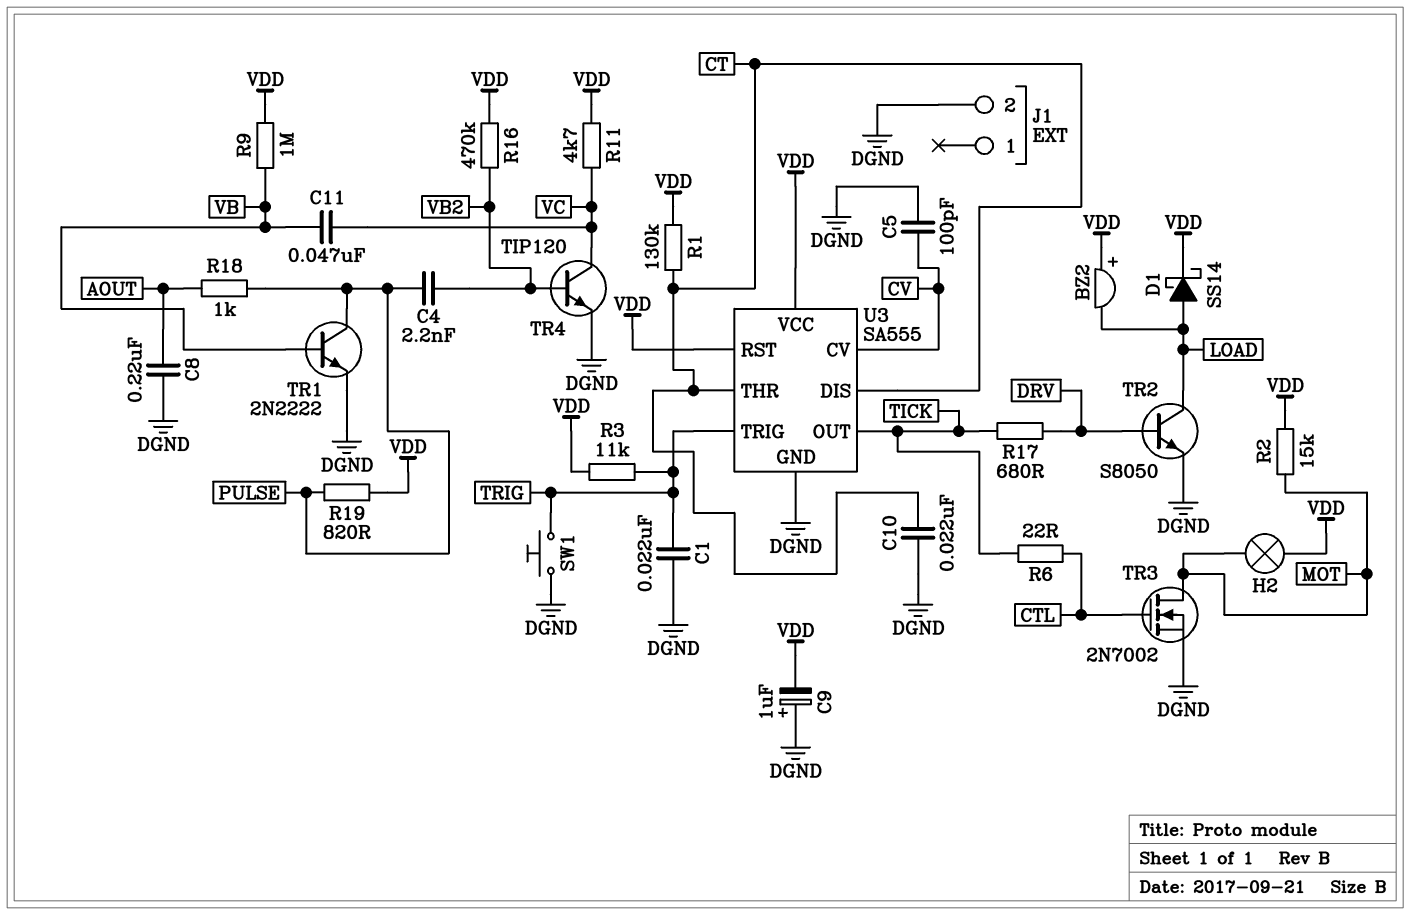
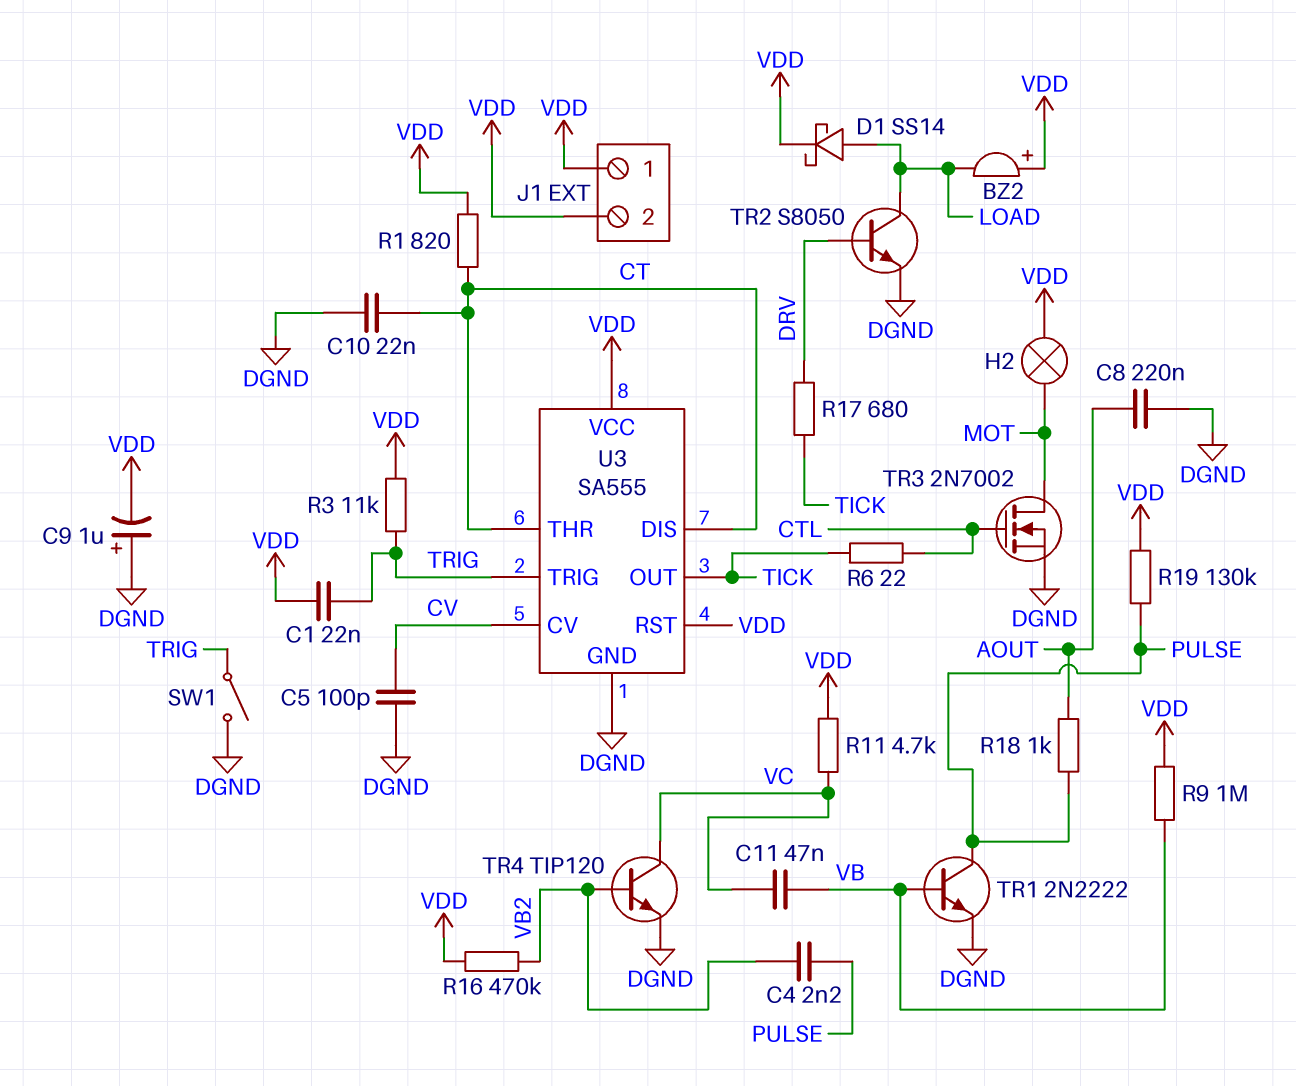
C1: 22nF (DGND, TRIG) -> 22nF (TRIG, VDD)
J1 pin 1: none -> VDD
J1 pin 2: DGND -> VDD
R1: 130k (CT, VDD) -> 820 (CT, VDD)
R2: 15k (MOT, VDD) -> none
R19: 820 (PULSE, VDD) -> 130k (PULSE, VDD)
SW1: button (DGND, TRIG) -> switch (DGND, TRIG)

